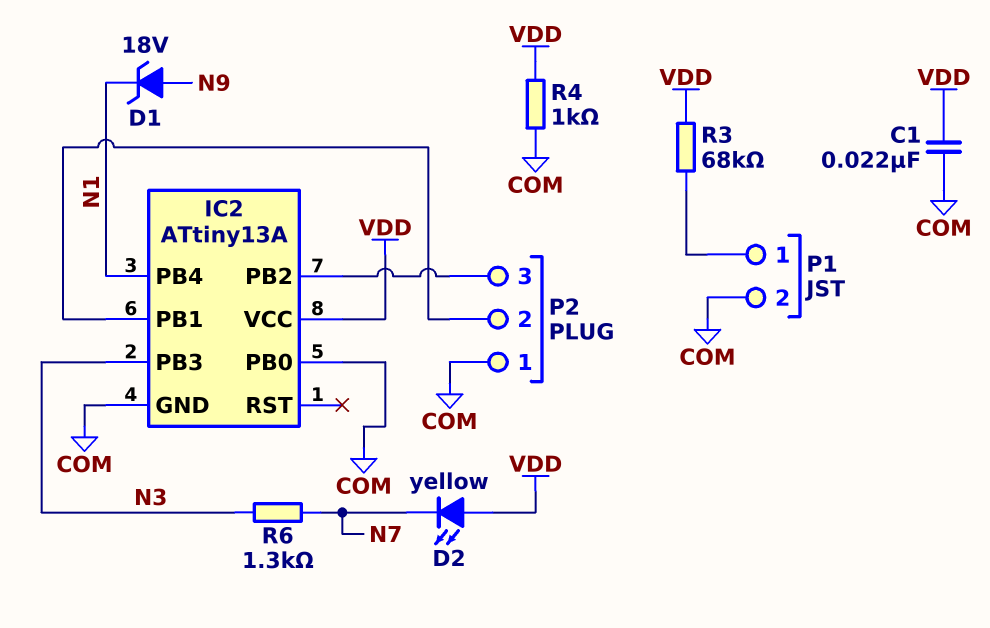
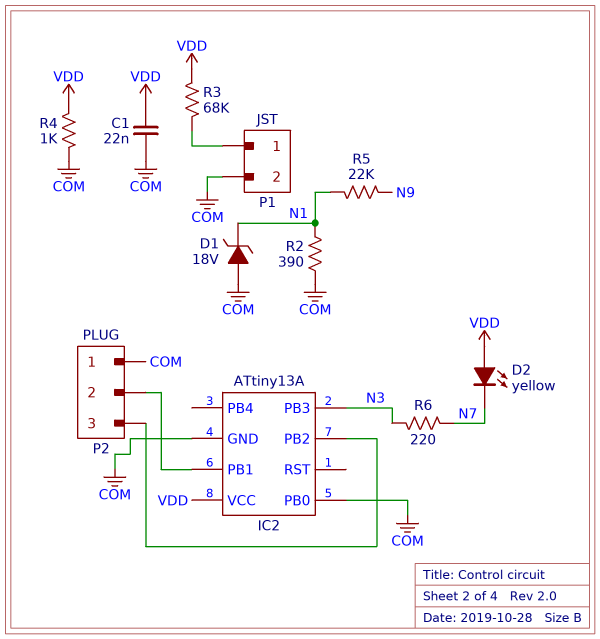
D1: zener 18V (A N9, K N1) -> zener 18V (A COM, K N1)
IC2 pin PB4: N1 -> none
R2: none -> 390 (COM, N1)
R5: none -> 22k (N1, N9)
R6: 1.3k (N3, N7) -> 220 (N3, N7)

